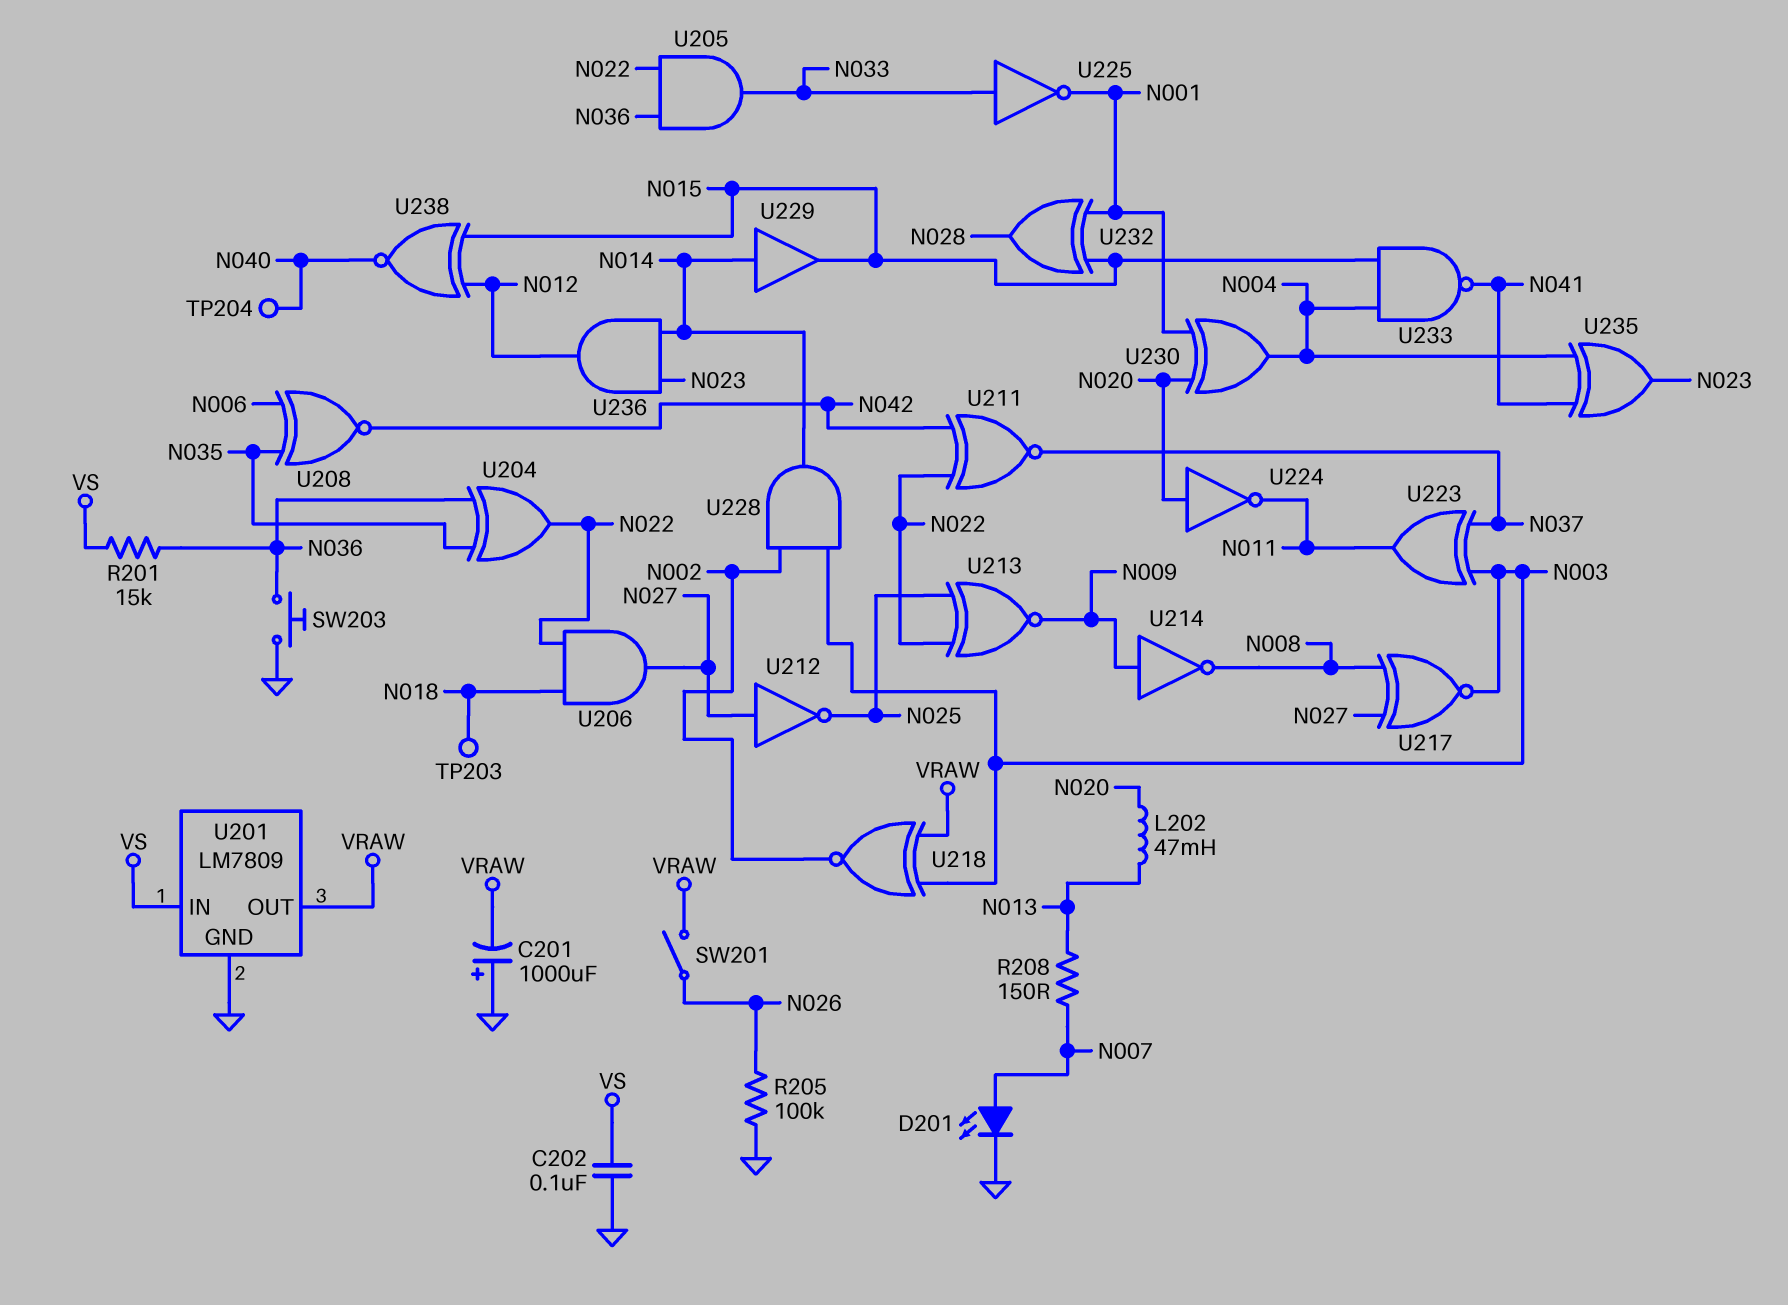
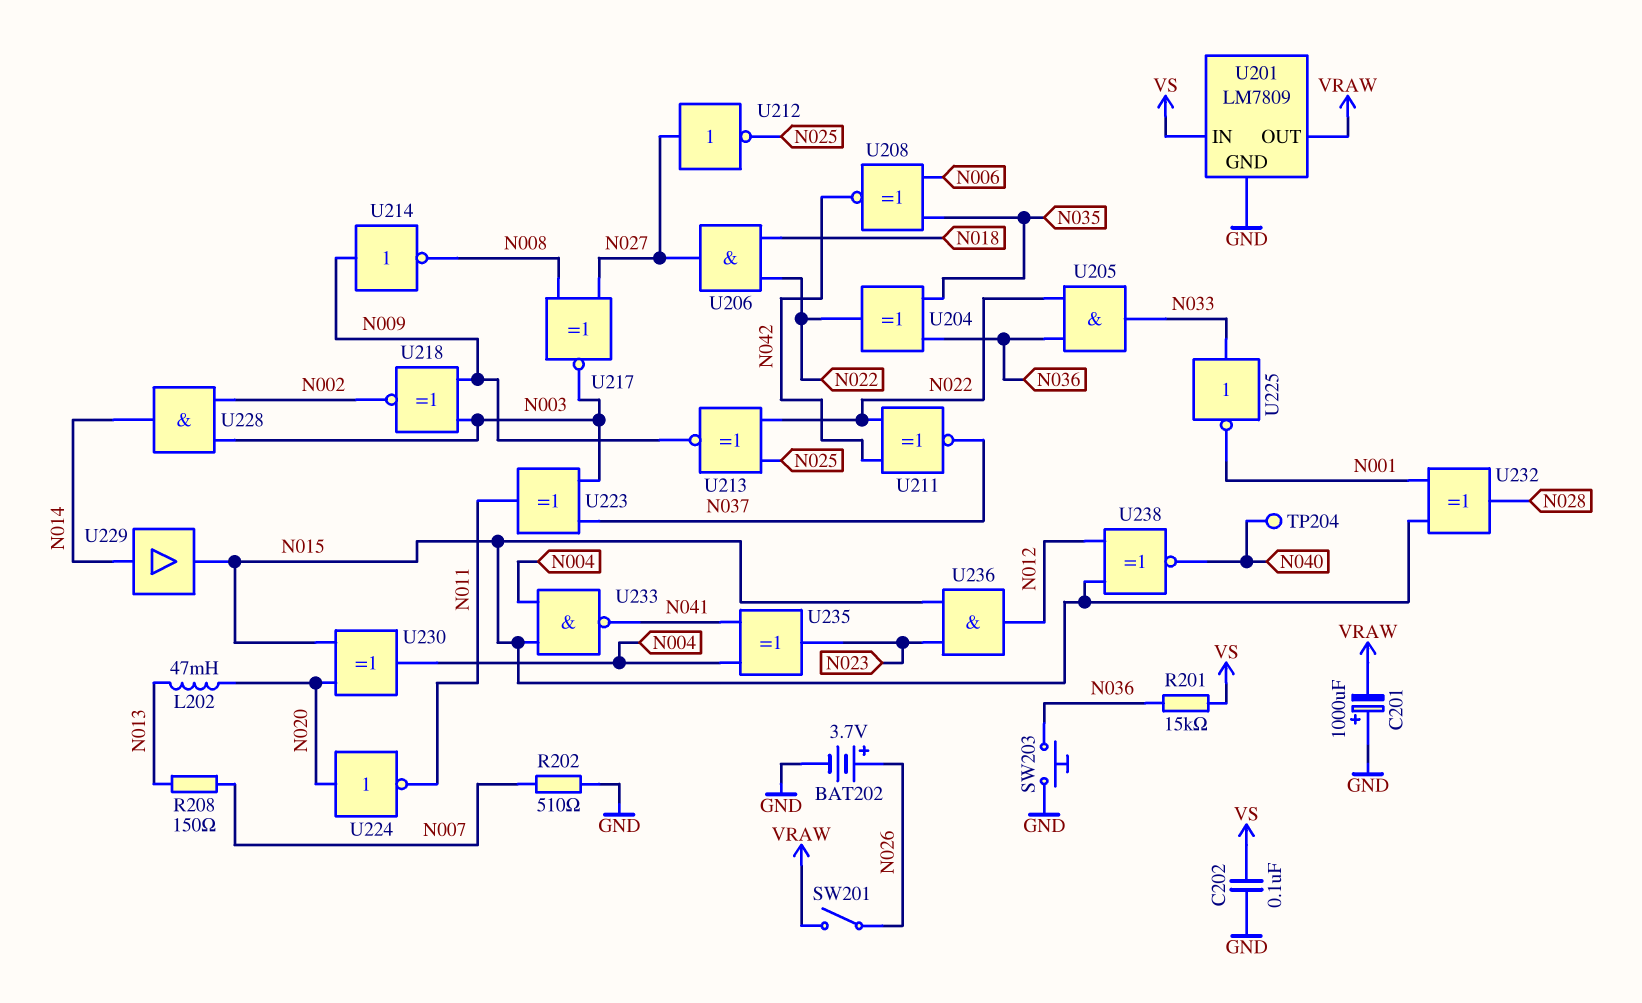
BAT202: none -> 3.7V (plus N026, minus GND)
D201: LED (A N007, K GND) -> none
R202: none -> 510 (GND, N007)
R205: 100k (GND, N026) -> none
TP203: test point (N018) -> none
U218: XNOR (in N003, in VRAW, out N002) -> XNOR (in N003, in N009, out N002)
U230: XOR (in N001, in N020, out N004) -> XOR (in N015, in N020, out N004)
U236: AND (in N014, in N023, out N012) -> AND (in N015, in N023, out N012)

